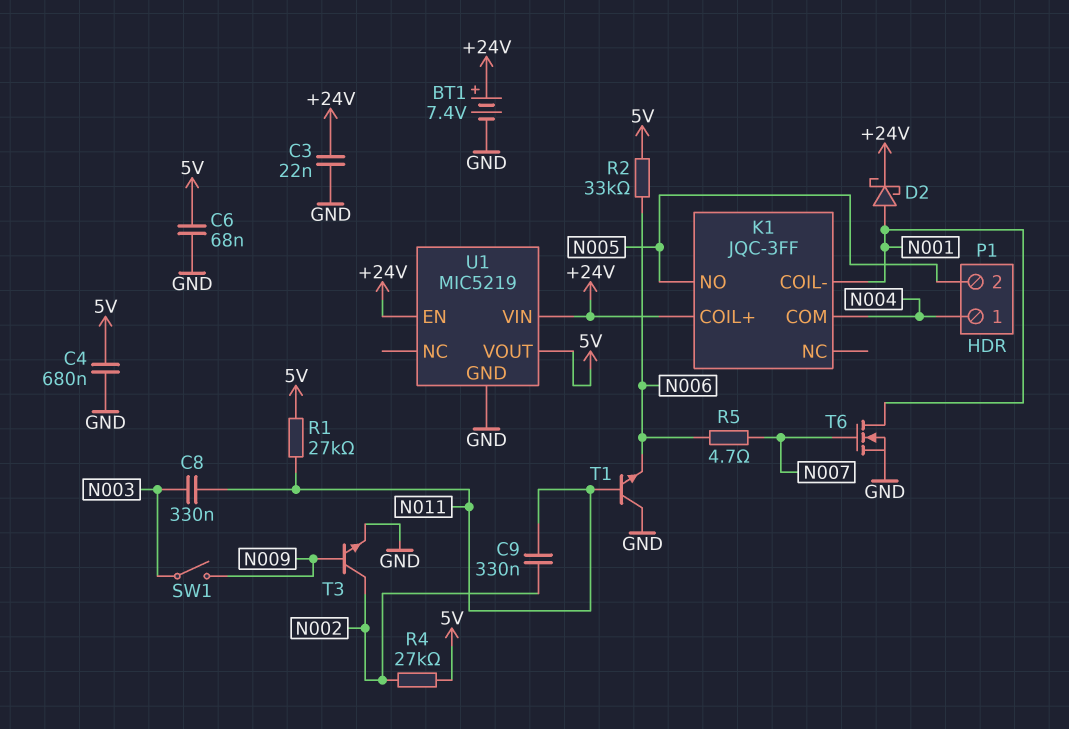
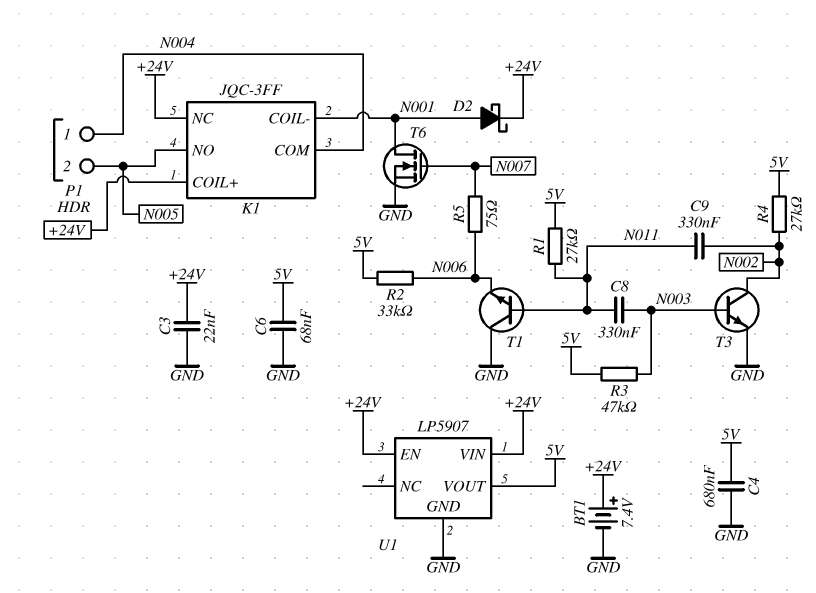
K1 pin NC: none -> +24V
R3: none -> 47k (5V, N003)
R5: 4.7 (N006, N007) -> 75 (N006, N007)
SW1: switch (N003, N009) -> none
T3: NPN (B N009, C N002, E GND) -> NPN (B N003, C N002, E GND)
U1: MIC5219 -> LP5907

